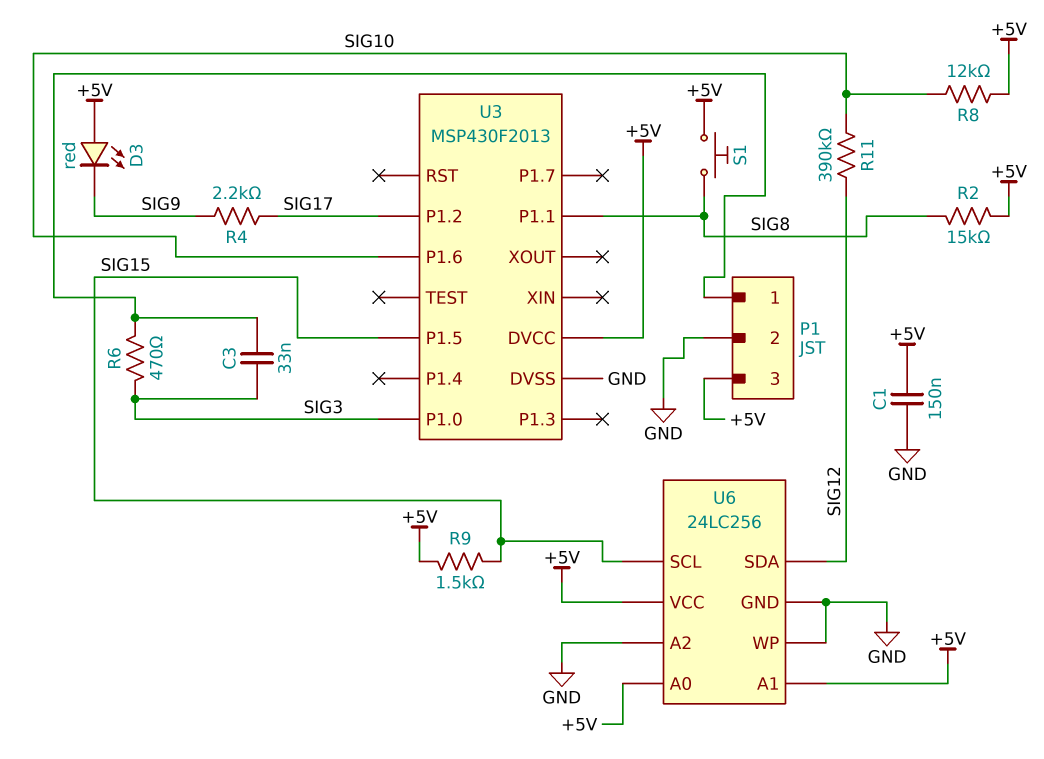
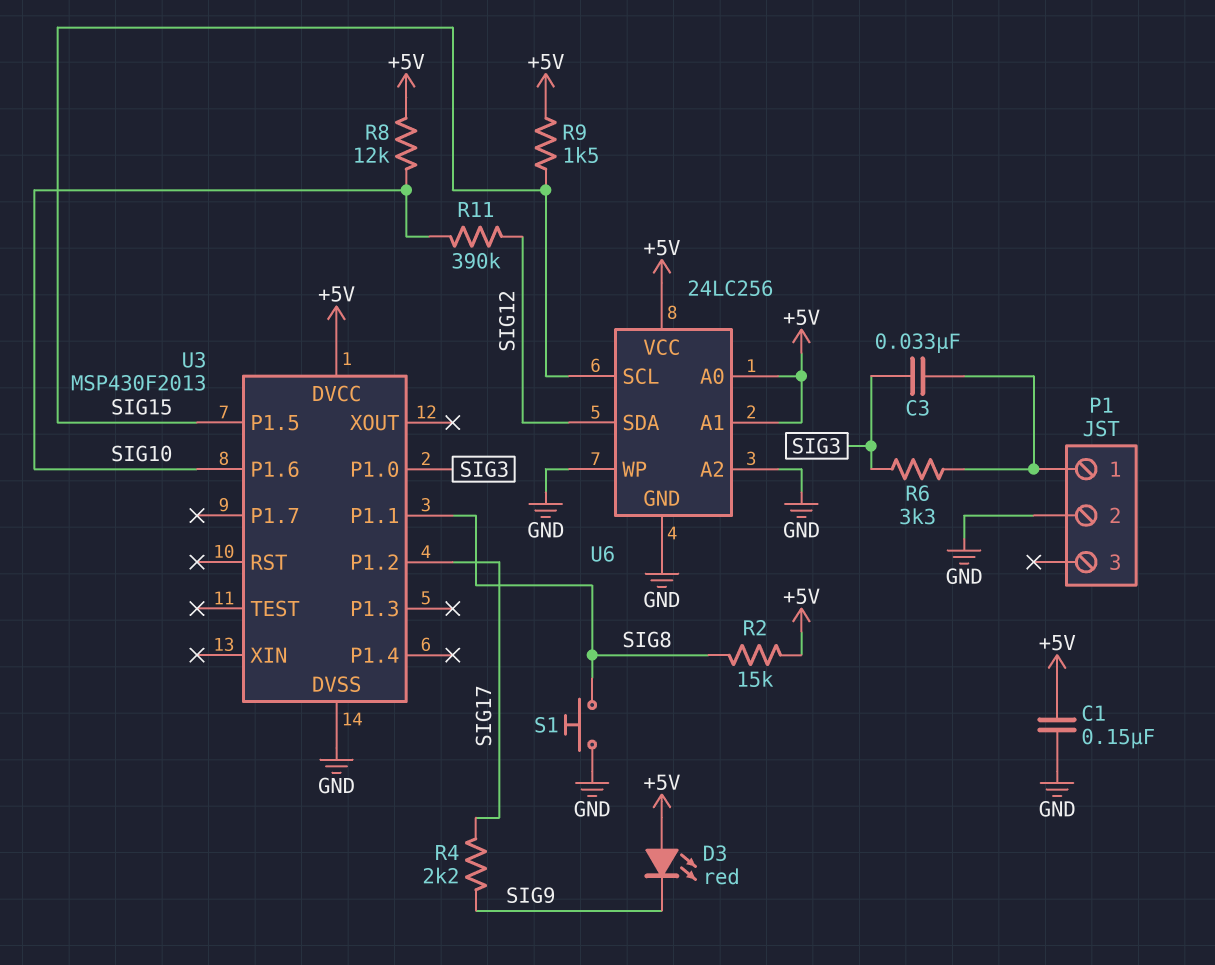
P1 pin 3: +5V -> none
R6: 470 (P1/1, SIG3) -> 3.3k (P1/1, SIG3)
S1: button (+5V, SIG8) -> button (GND, SIG8)

